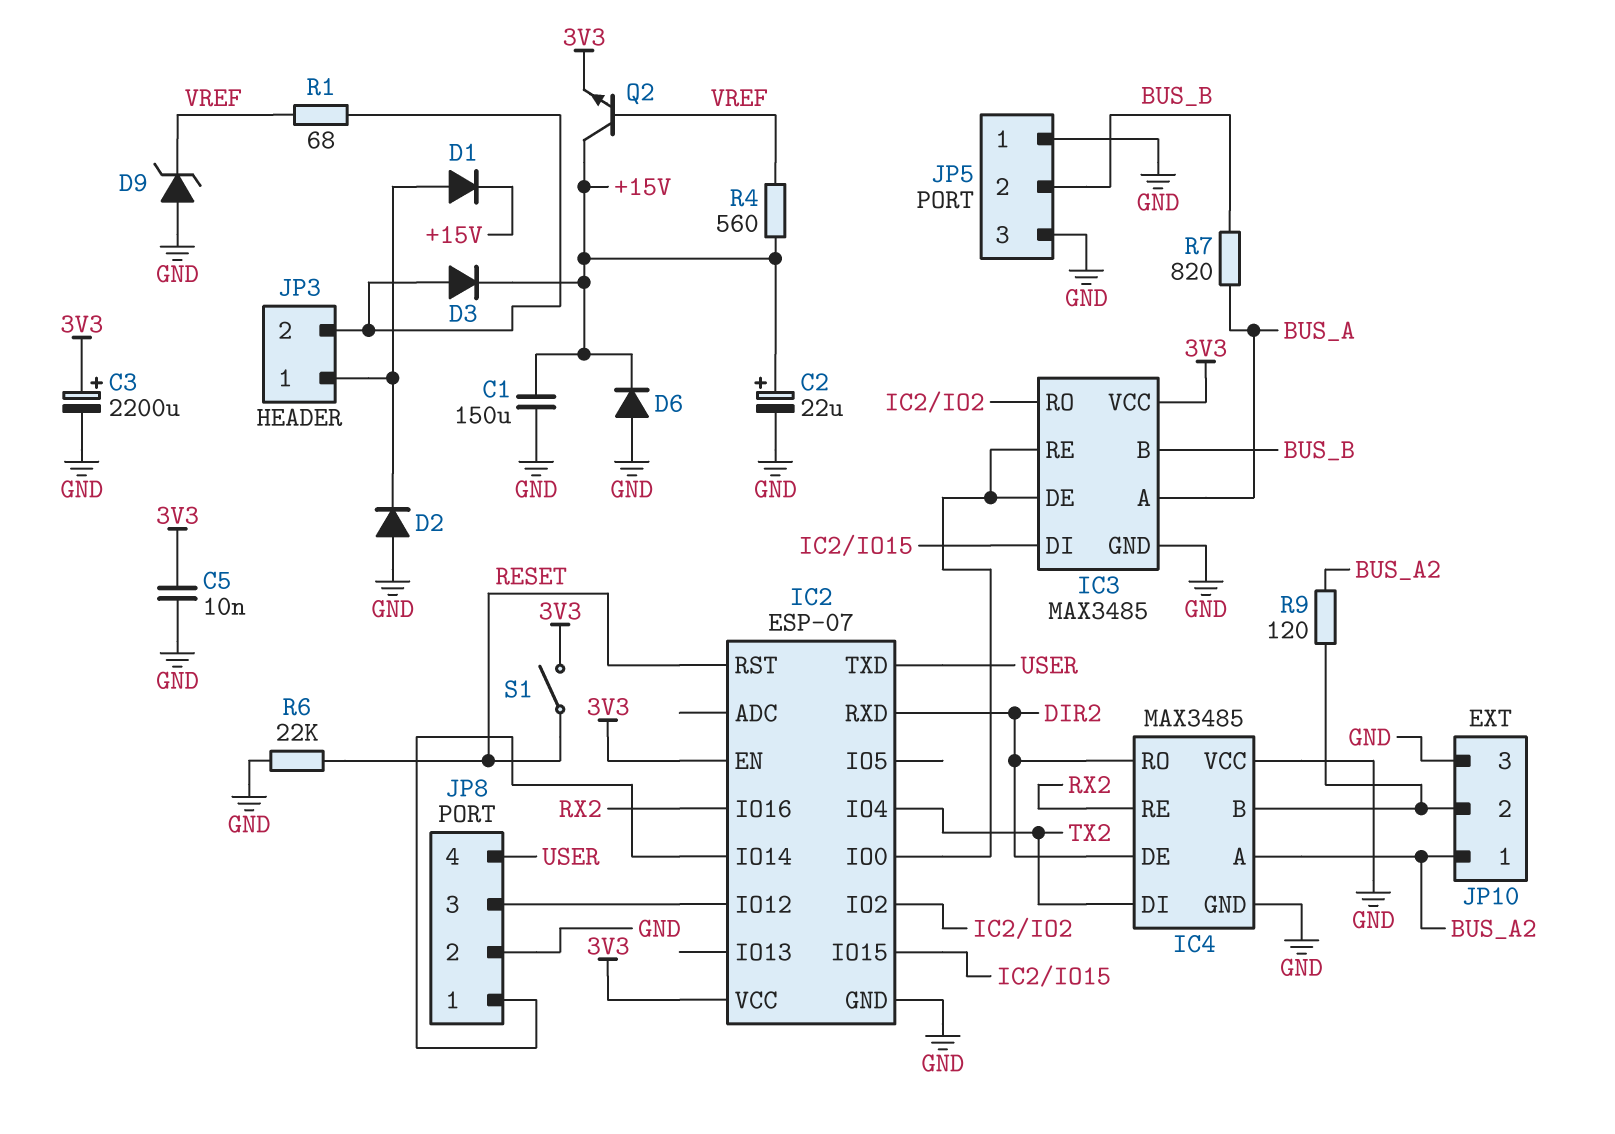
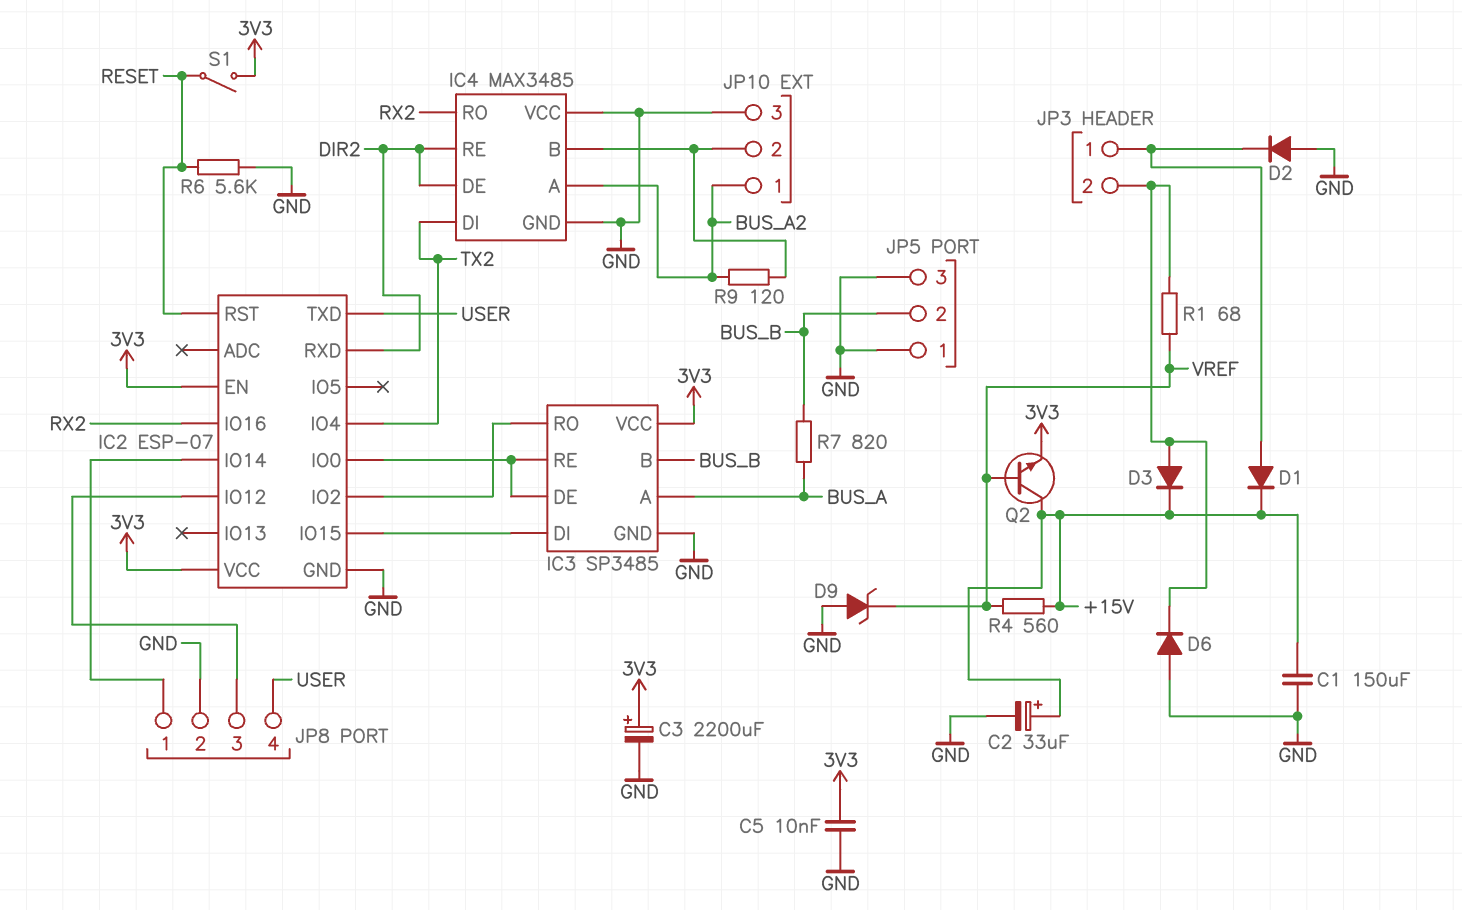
C2: 22uF (plus +15V, minus GND) -> 33uF (plus +15V, minus GND)
D6: diode (A GND, K +15V) -> diode (A GND, K JP3/2)
IC3: MAX3485 -> SP3485
IC4 pin RE: RX2 -> DIR2
IC4 pin RO: DIR2 -> RX2
R6: 22k (GND, RESET) -> 5.6k (GND, RESET)

